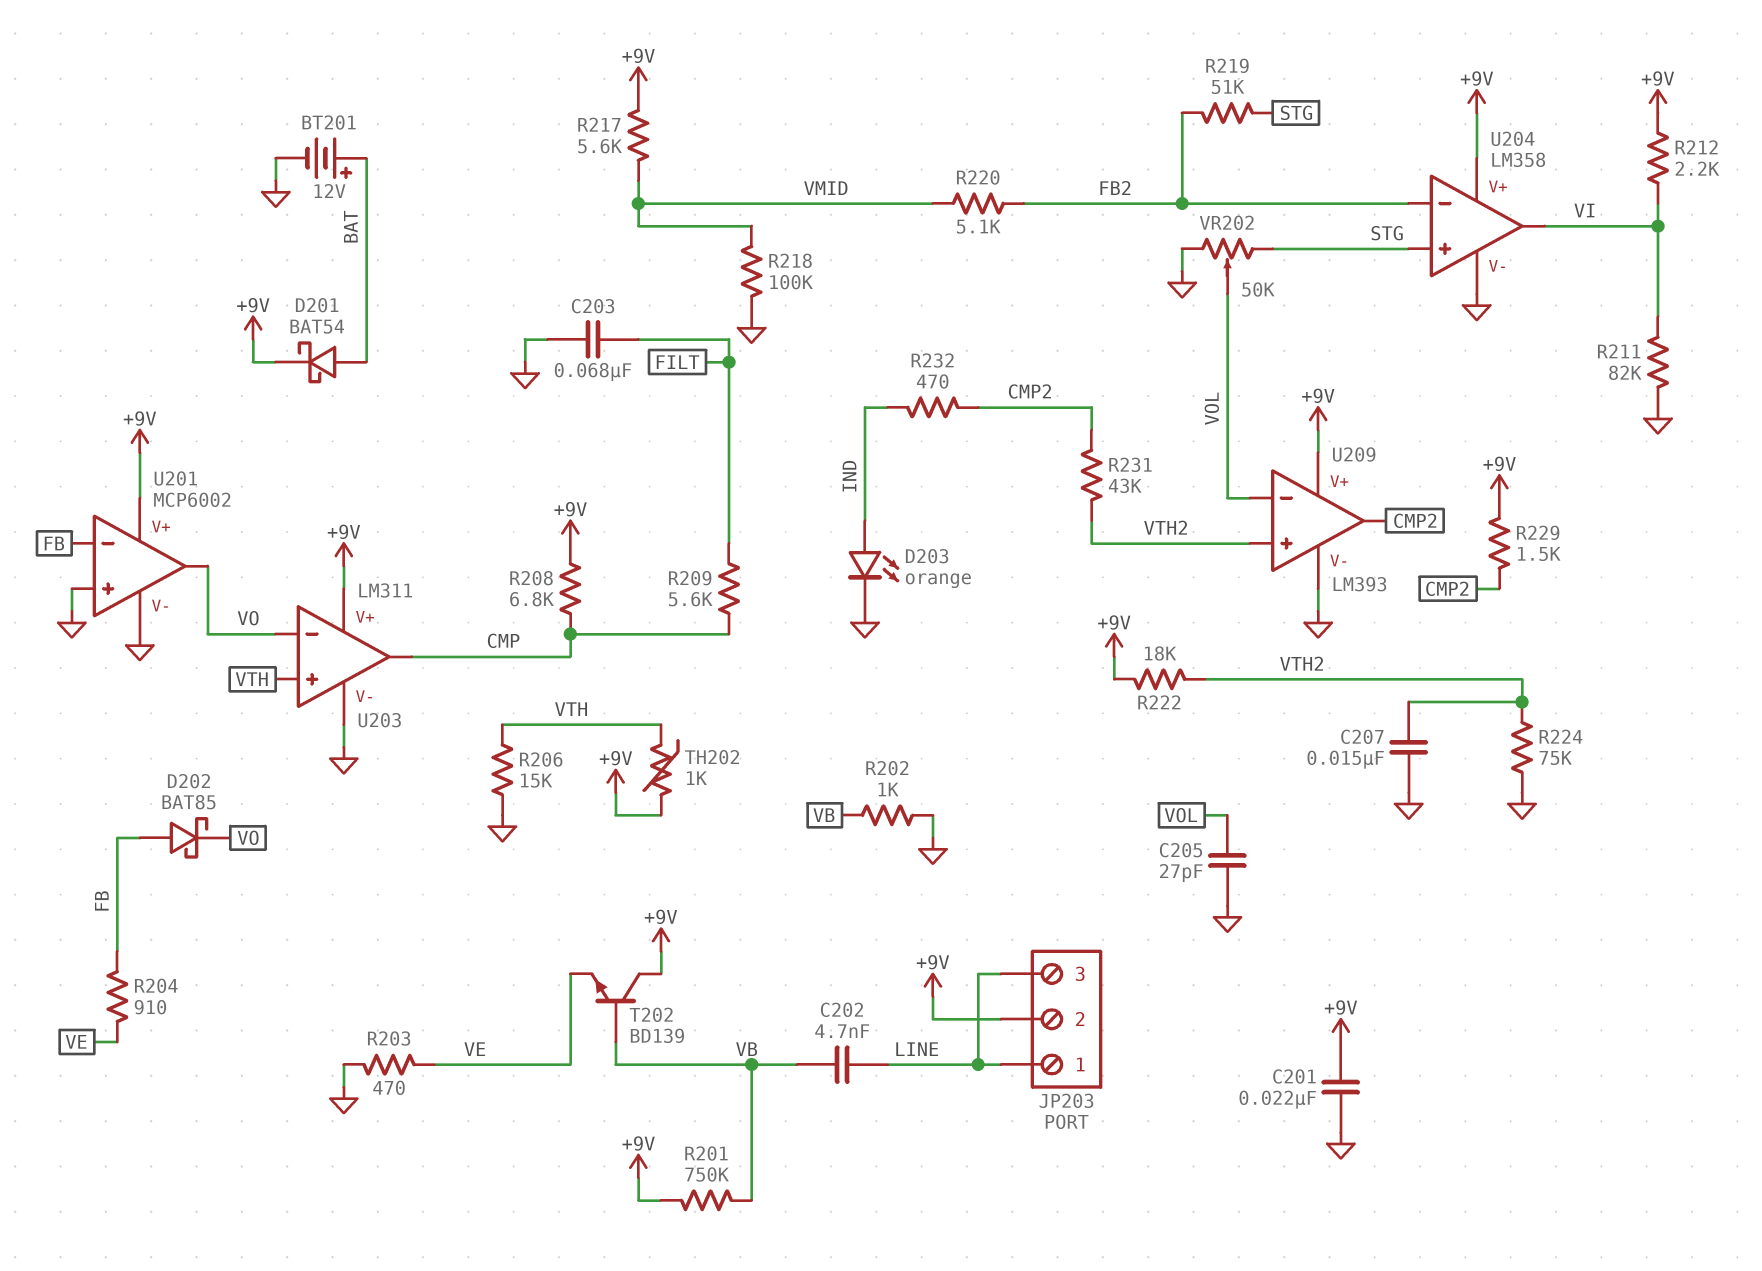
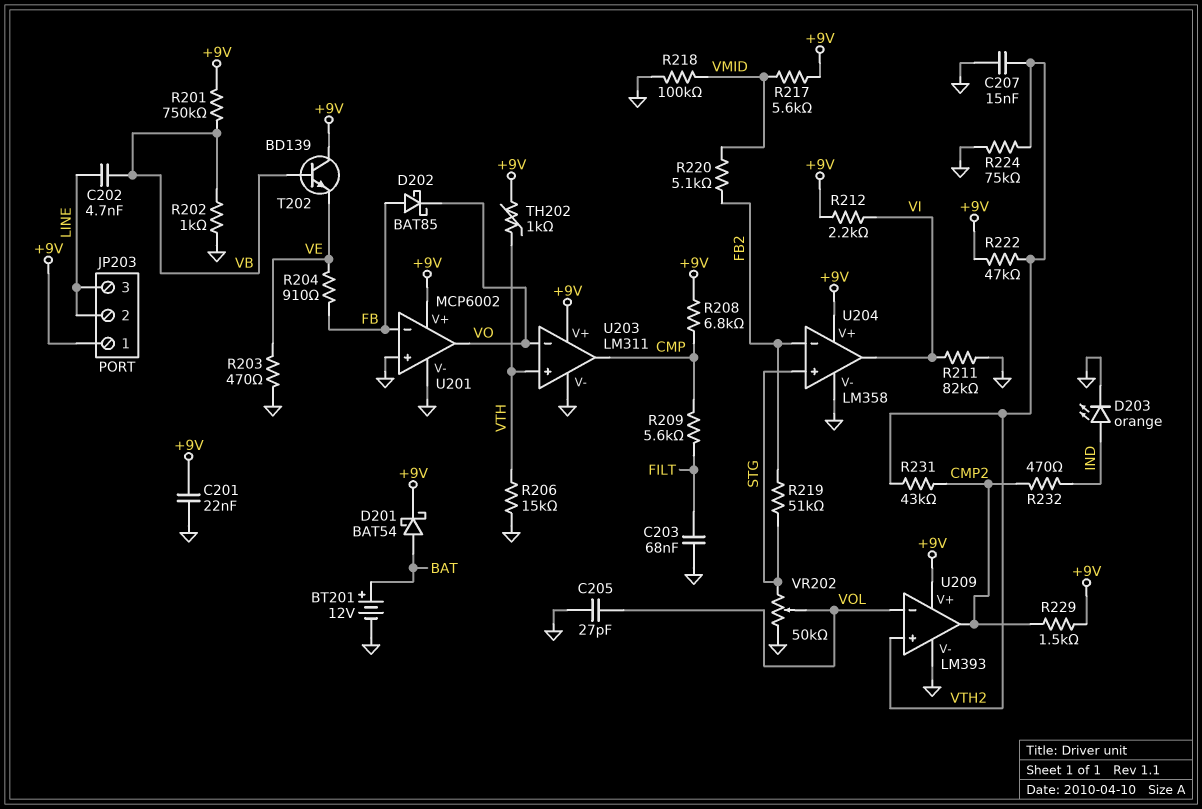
JP203 pin 1: LINE -> +9V
JP203 pin 2: +9V -> LINE
R222: 18k (+9V, VTH2) -> 47k (+9V, VTH2)

